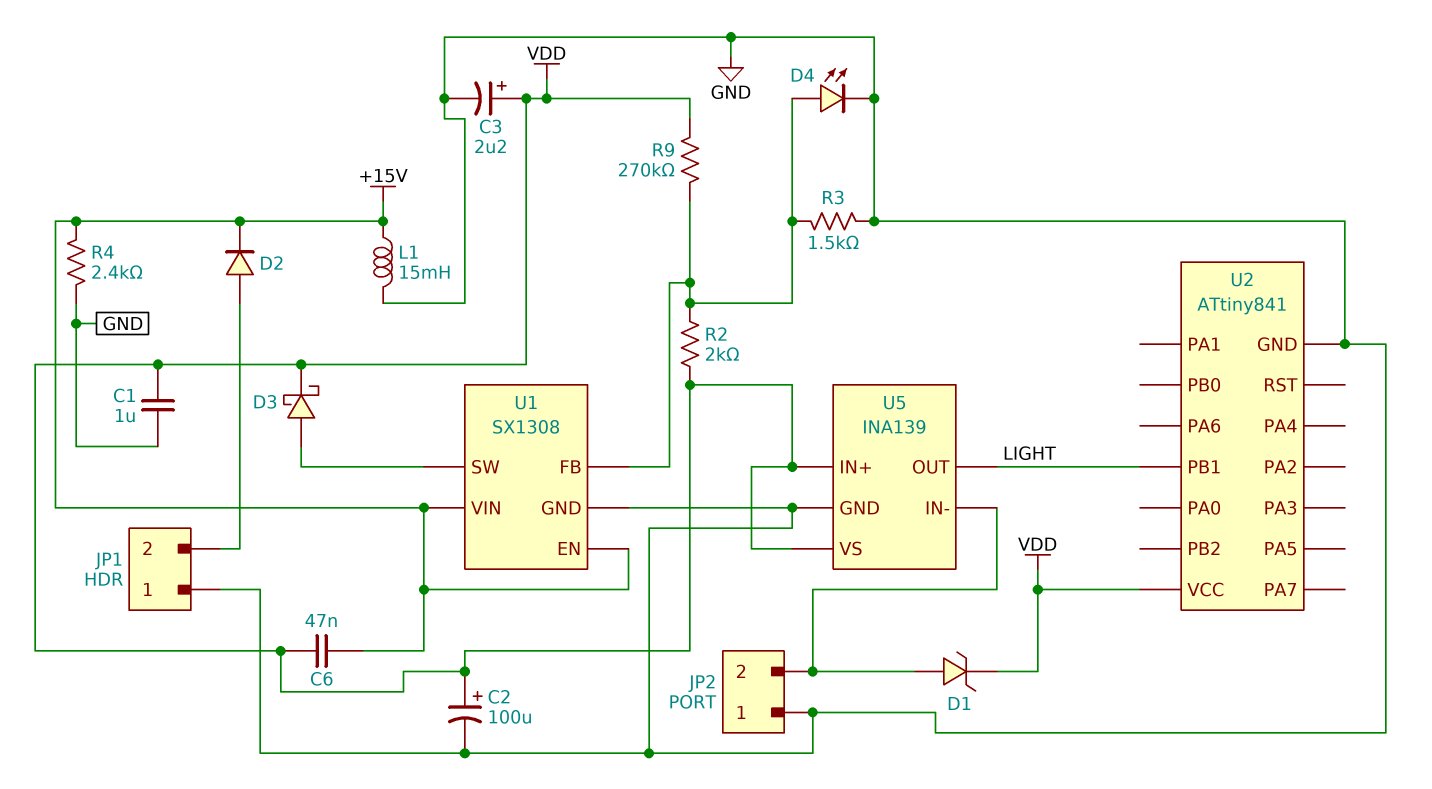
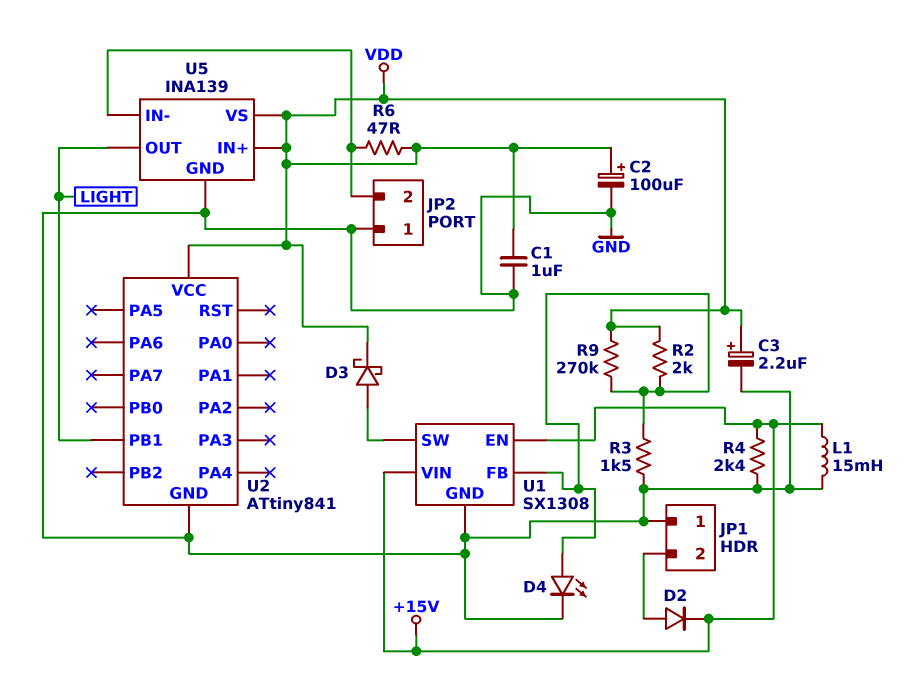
C6: 47nF (+15V, VDD) -> none
D1: zener (A JP2/2, K VDD) -> none
R6: none -> 47 (JP2/2, VDD)

